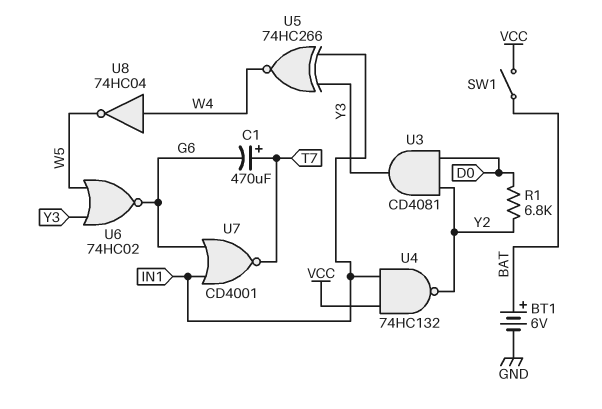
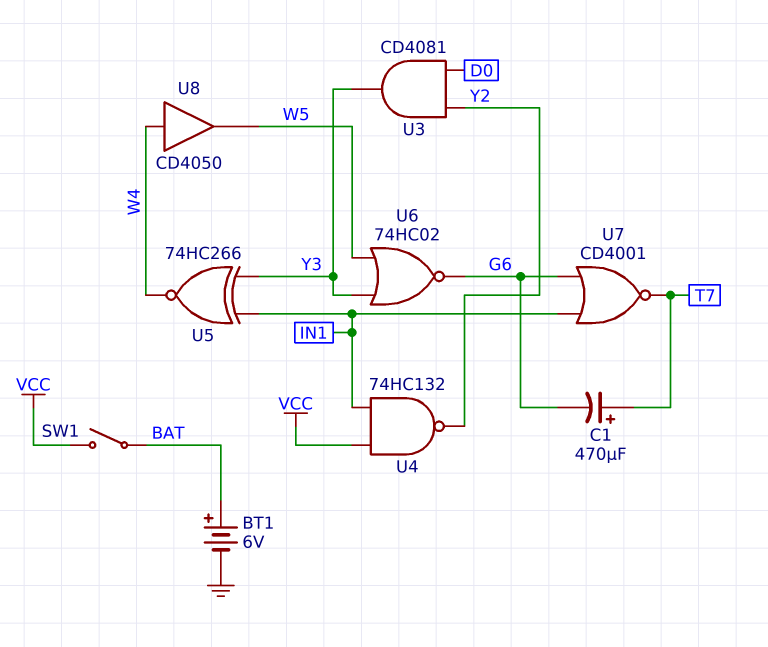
R1: 6.8k (D0, Y2) -> none
U8: NOT 74HC04 (in W4, out W5) -> buffer CD4050 (in W4, out W5)

